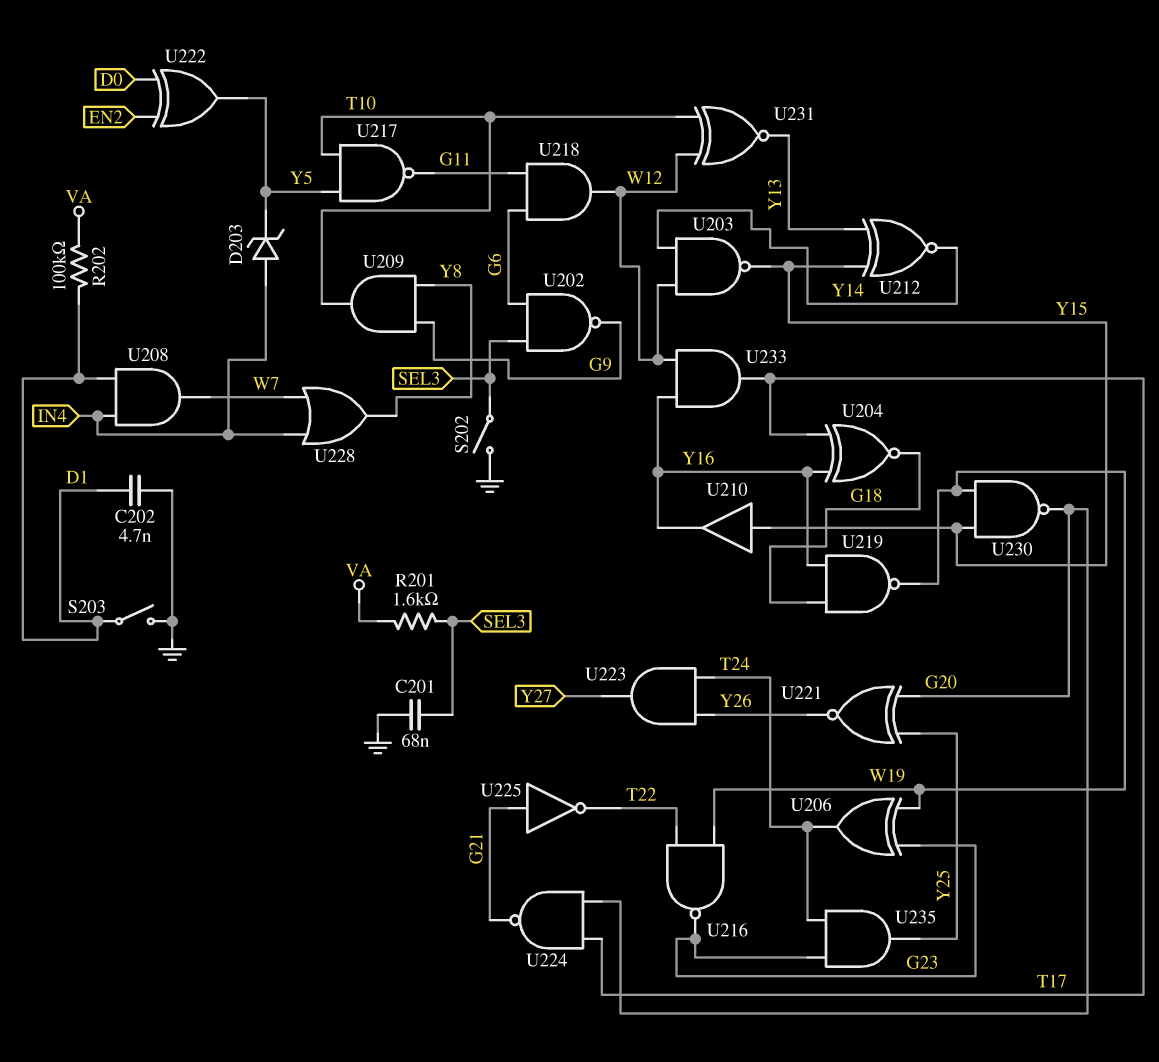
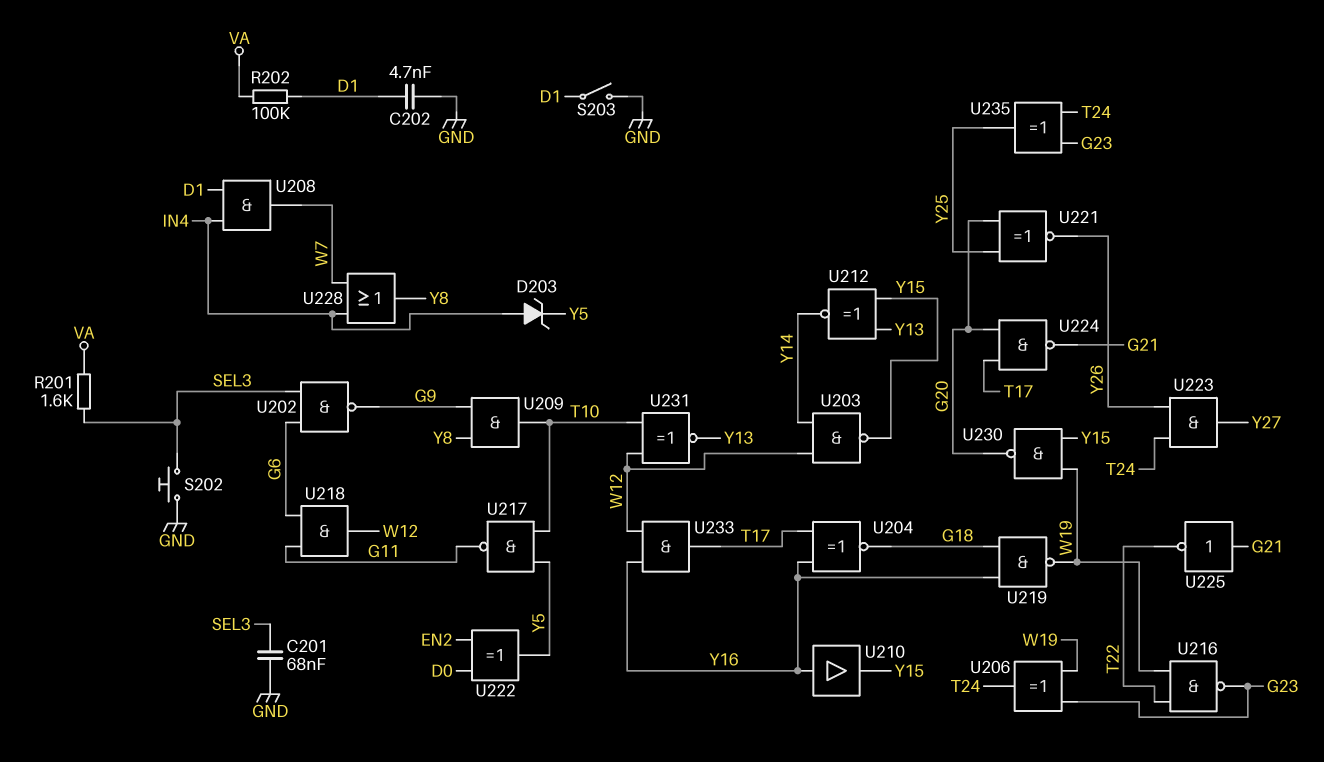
S202: switch (GND, SEL3) -> button (GND, SEL3)
U210: buffer (in Y15, out Y16) -> buffer (in Y16, out Y15)
U235: AND (in G23, in T24, out Y25) -> XOR (in G23, in T24, out Y25)

